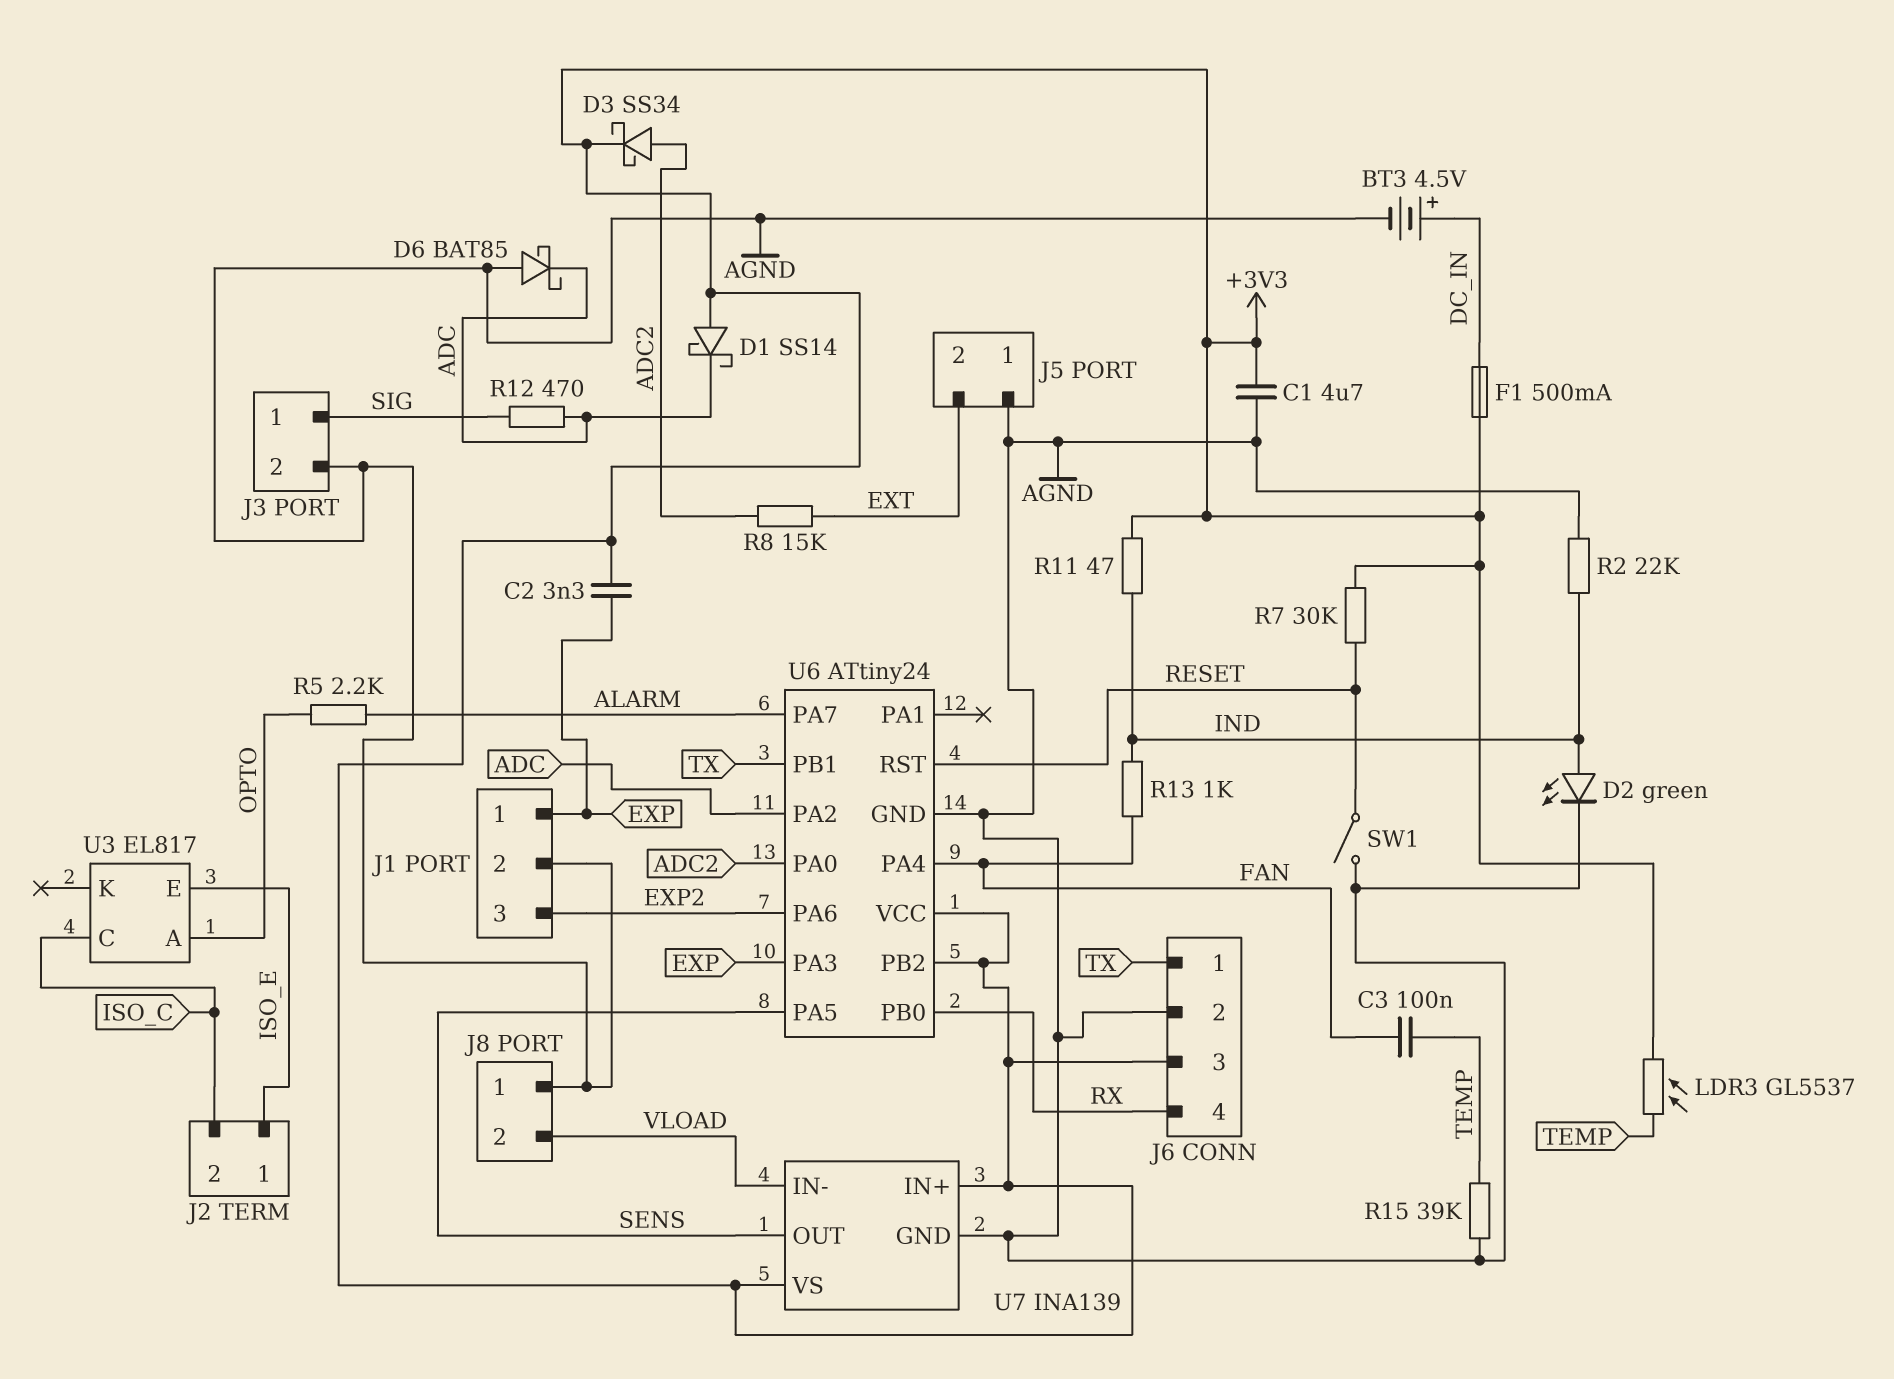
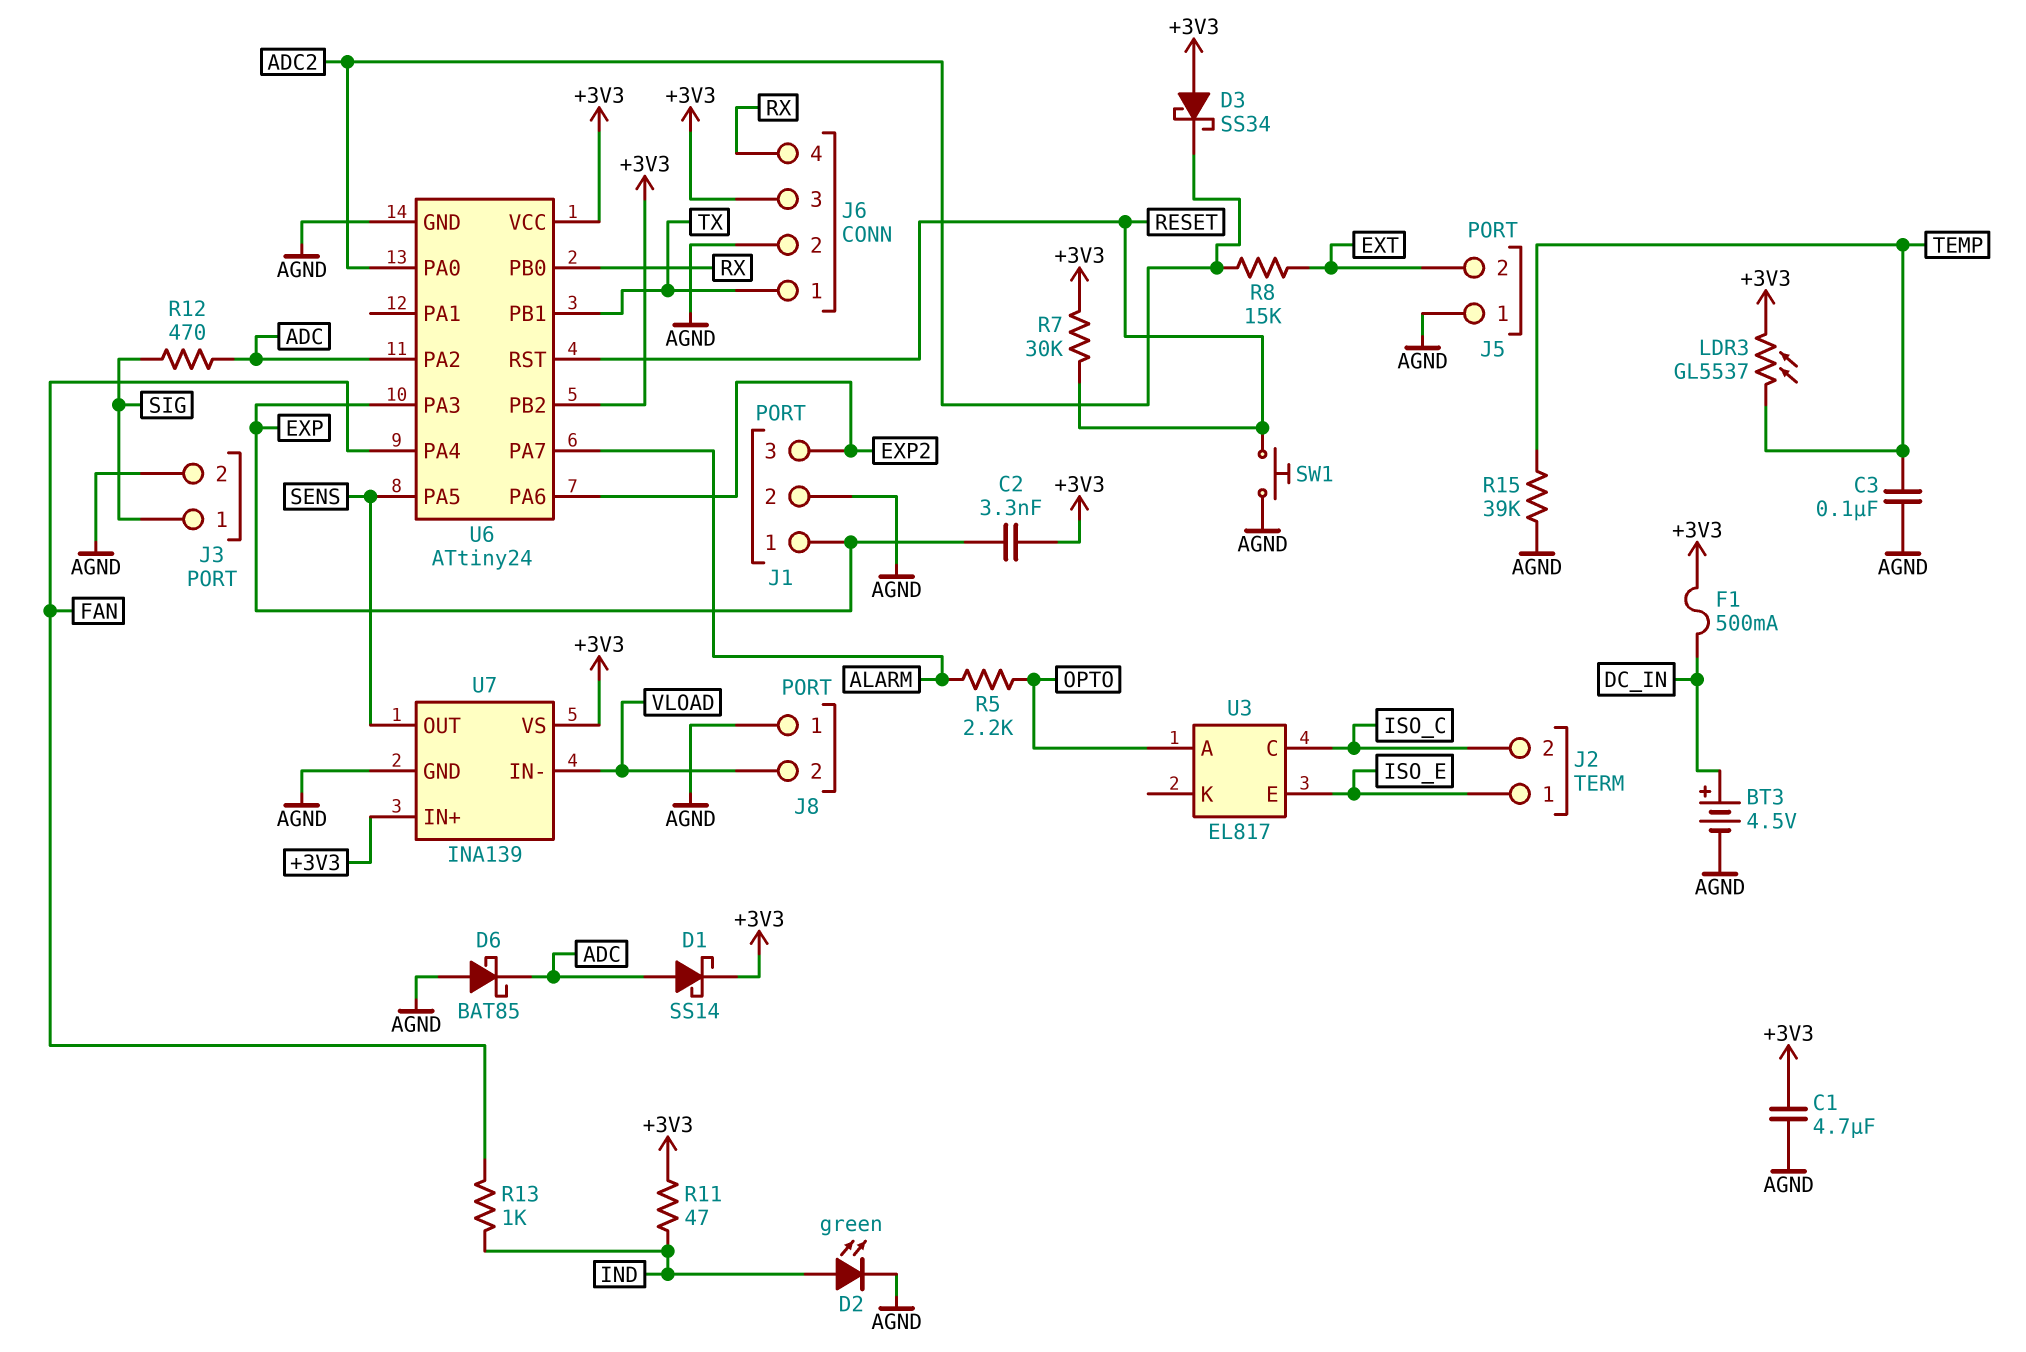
C3: 100nF (FAN, TEMP) -> 100nF (AGND, TEMP)
D1: schottky SS14 (A +3V3, K ADC) -> schottky SS14 (A ADC, K +3V3)
D3: schottky SS34 (A ADC2, K +3V3) -> schottky SS34 (A +3V3, K ADC2)
R2: 22k (AGND, IND) -> none
SW1: switch (AGND, RESET) -> button (AGND, RESET)

